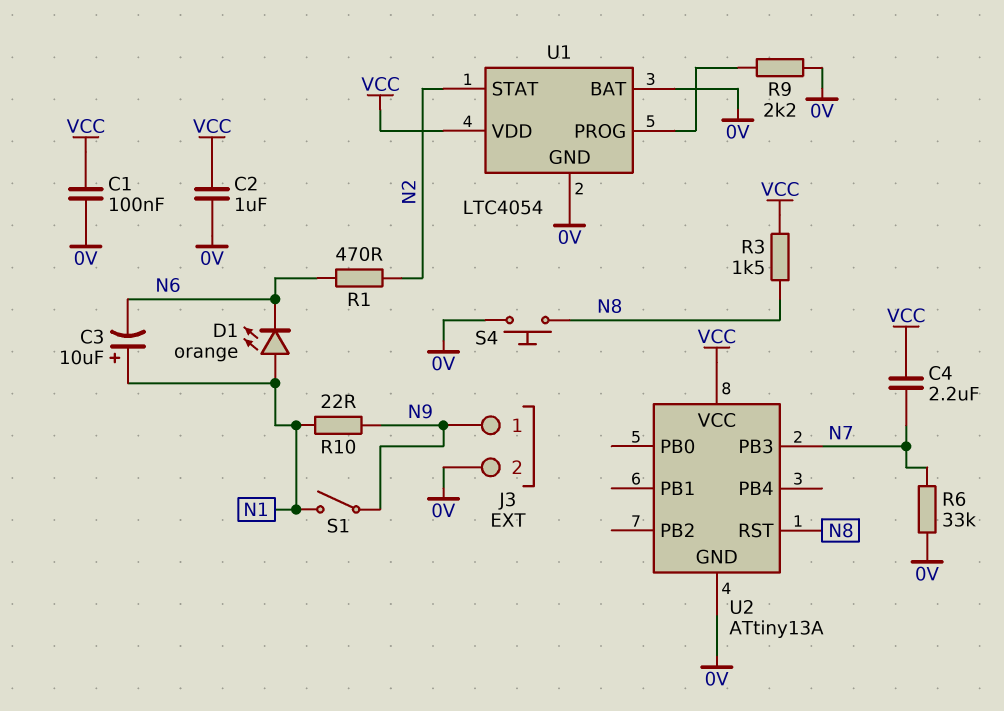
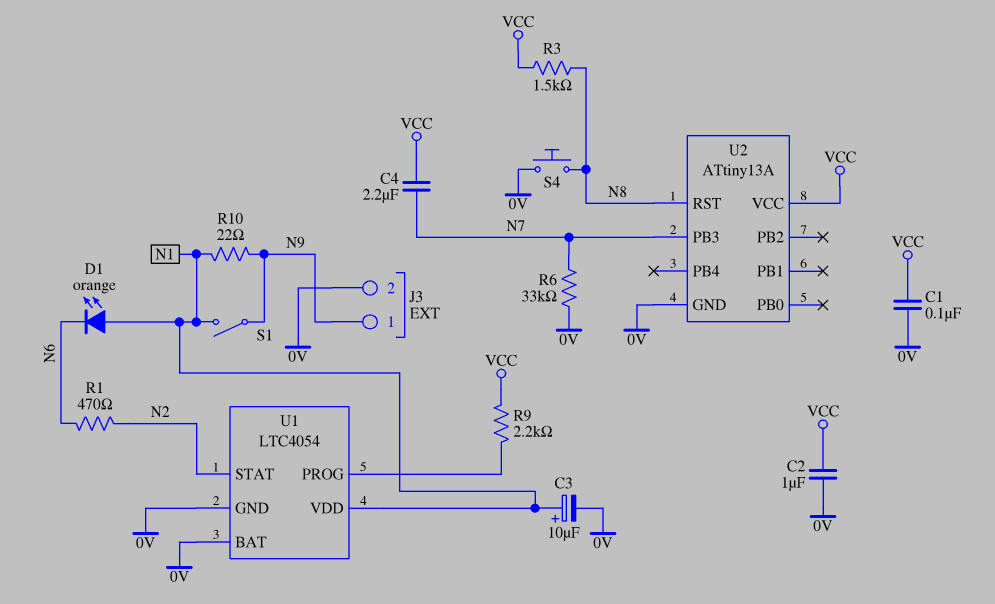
C3: 10uF (plus N1, minus N6) -> 10uF (plus N1, minus 0V)
R9: 2.2k (0V, U1/PROG) -> 2.2k (U1/PROG, VCC)
U1 pin VDD: VCC -> N1

